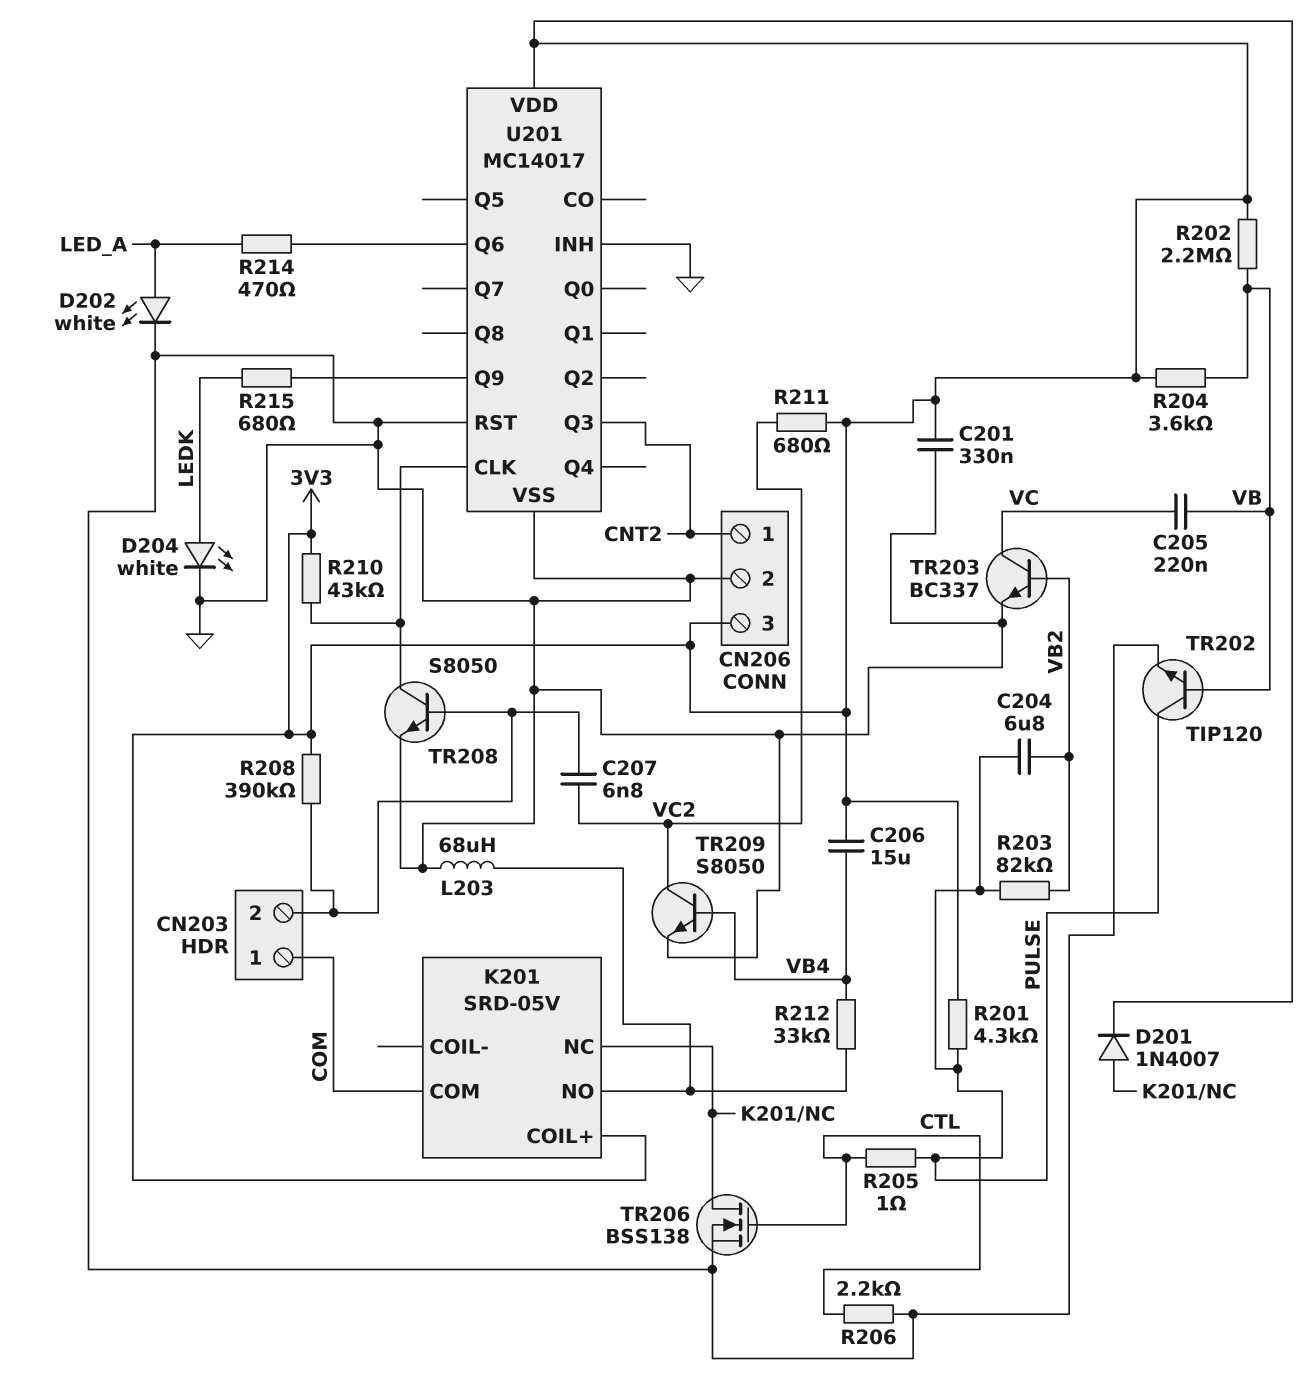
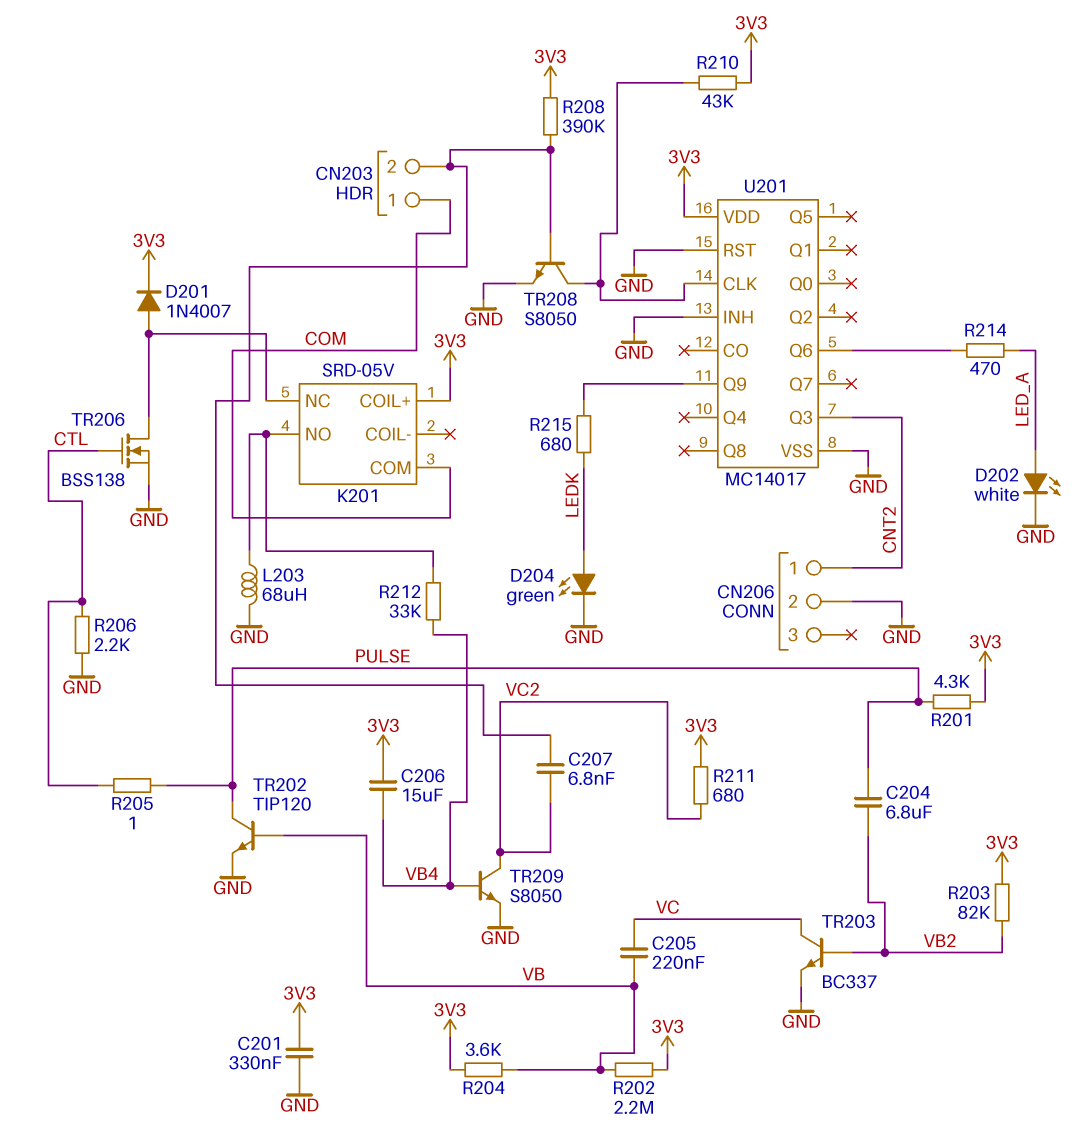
CN206 pin 3: 3V3 -> none
D204: LED white (A LEDK, K GND) -> LED green (A LEDK, K GND)
R203: 82k (PULSE, VB2) -> 82k (3V3, VB2)

